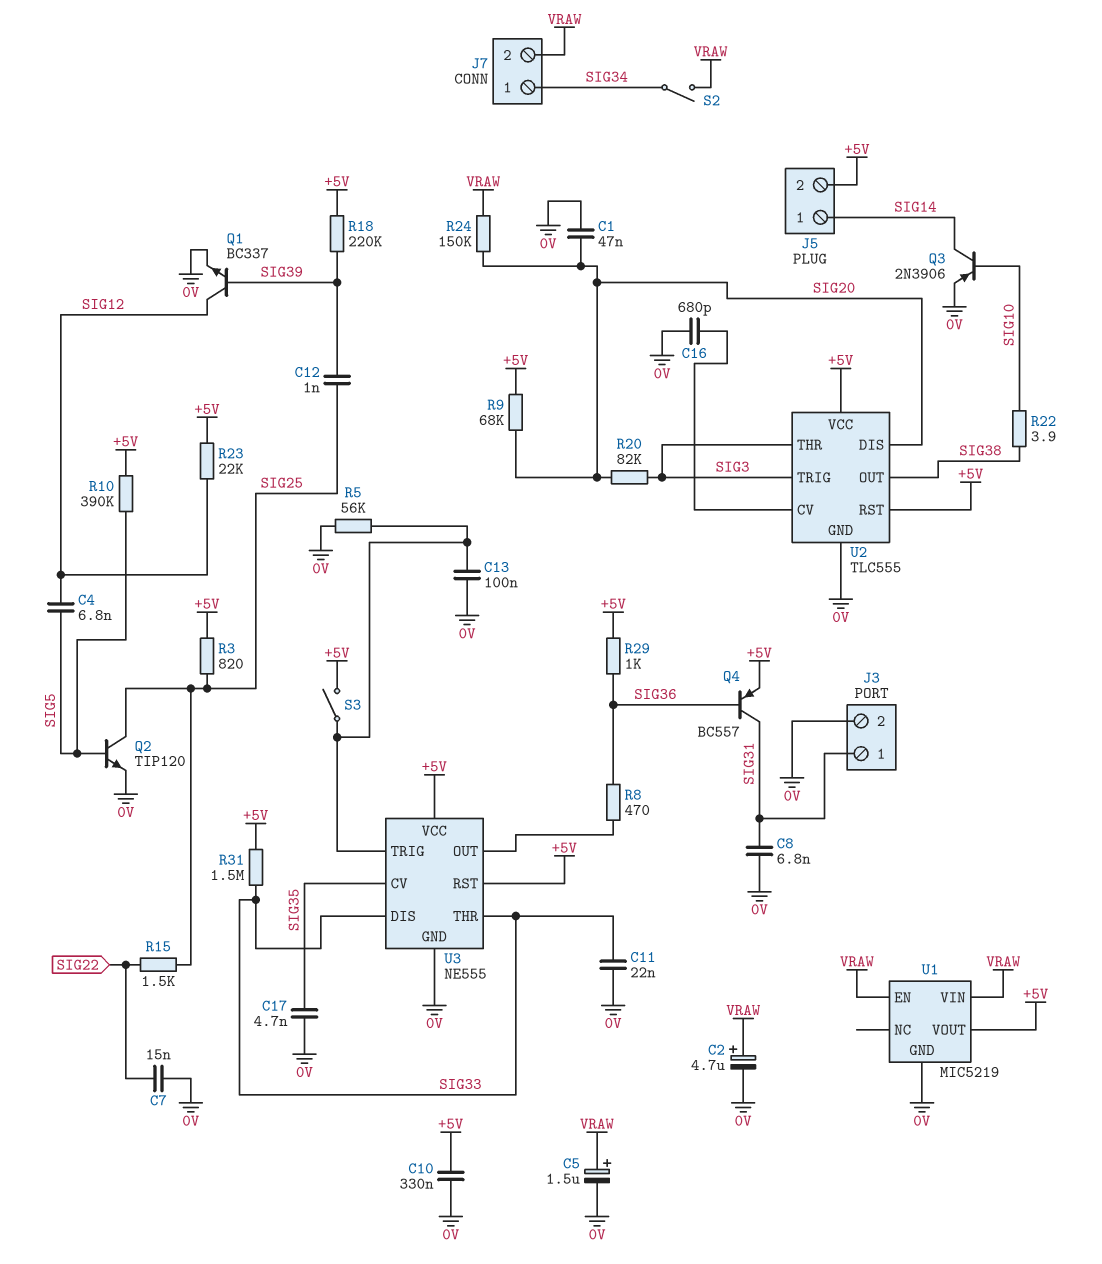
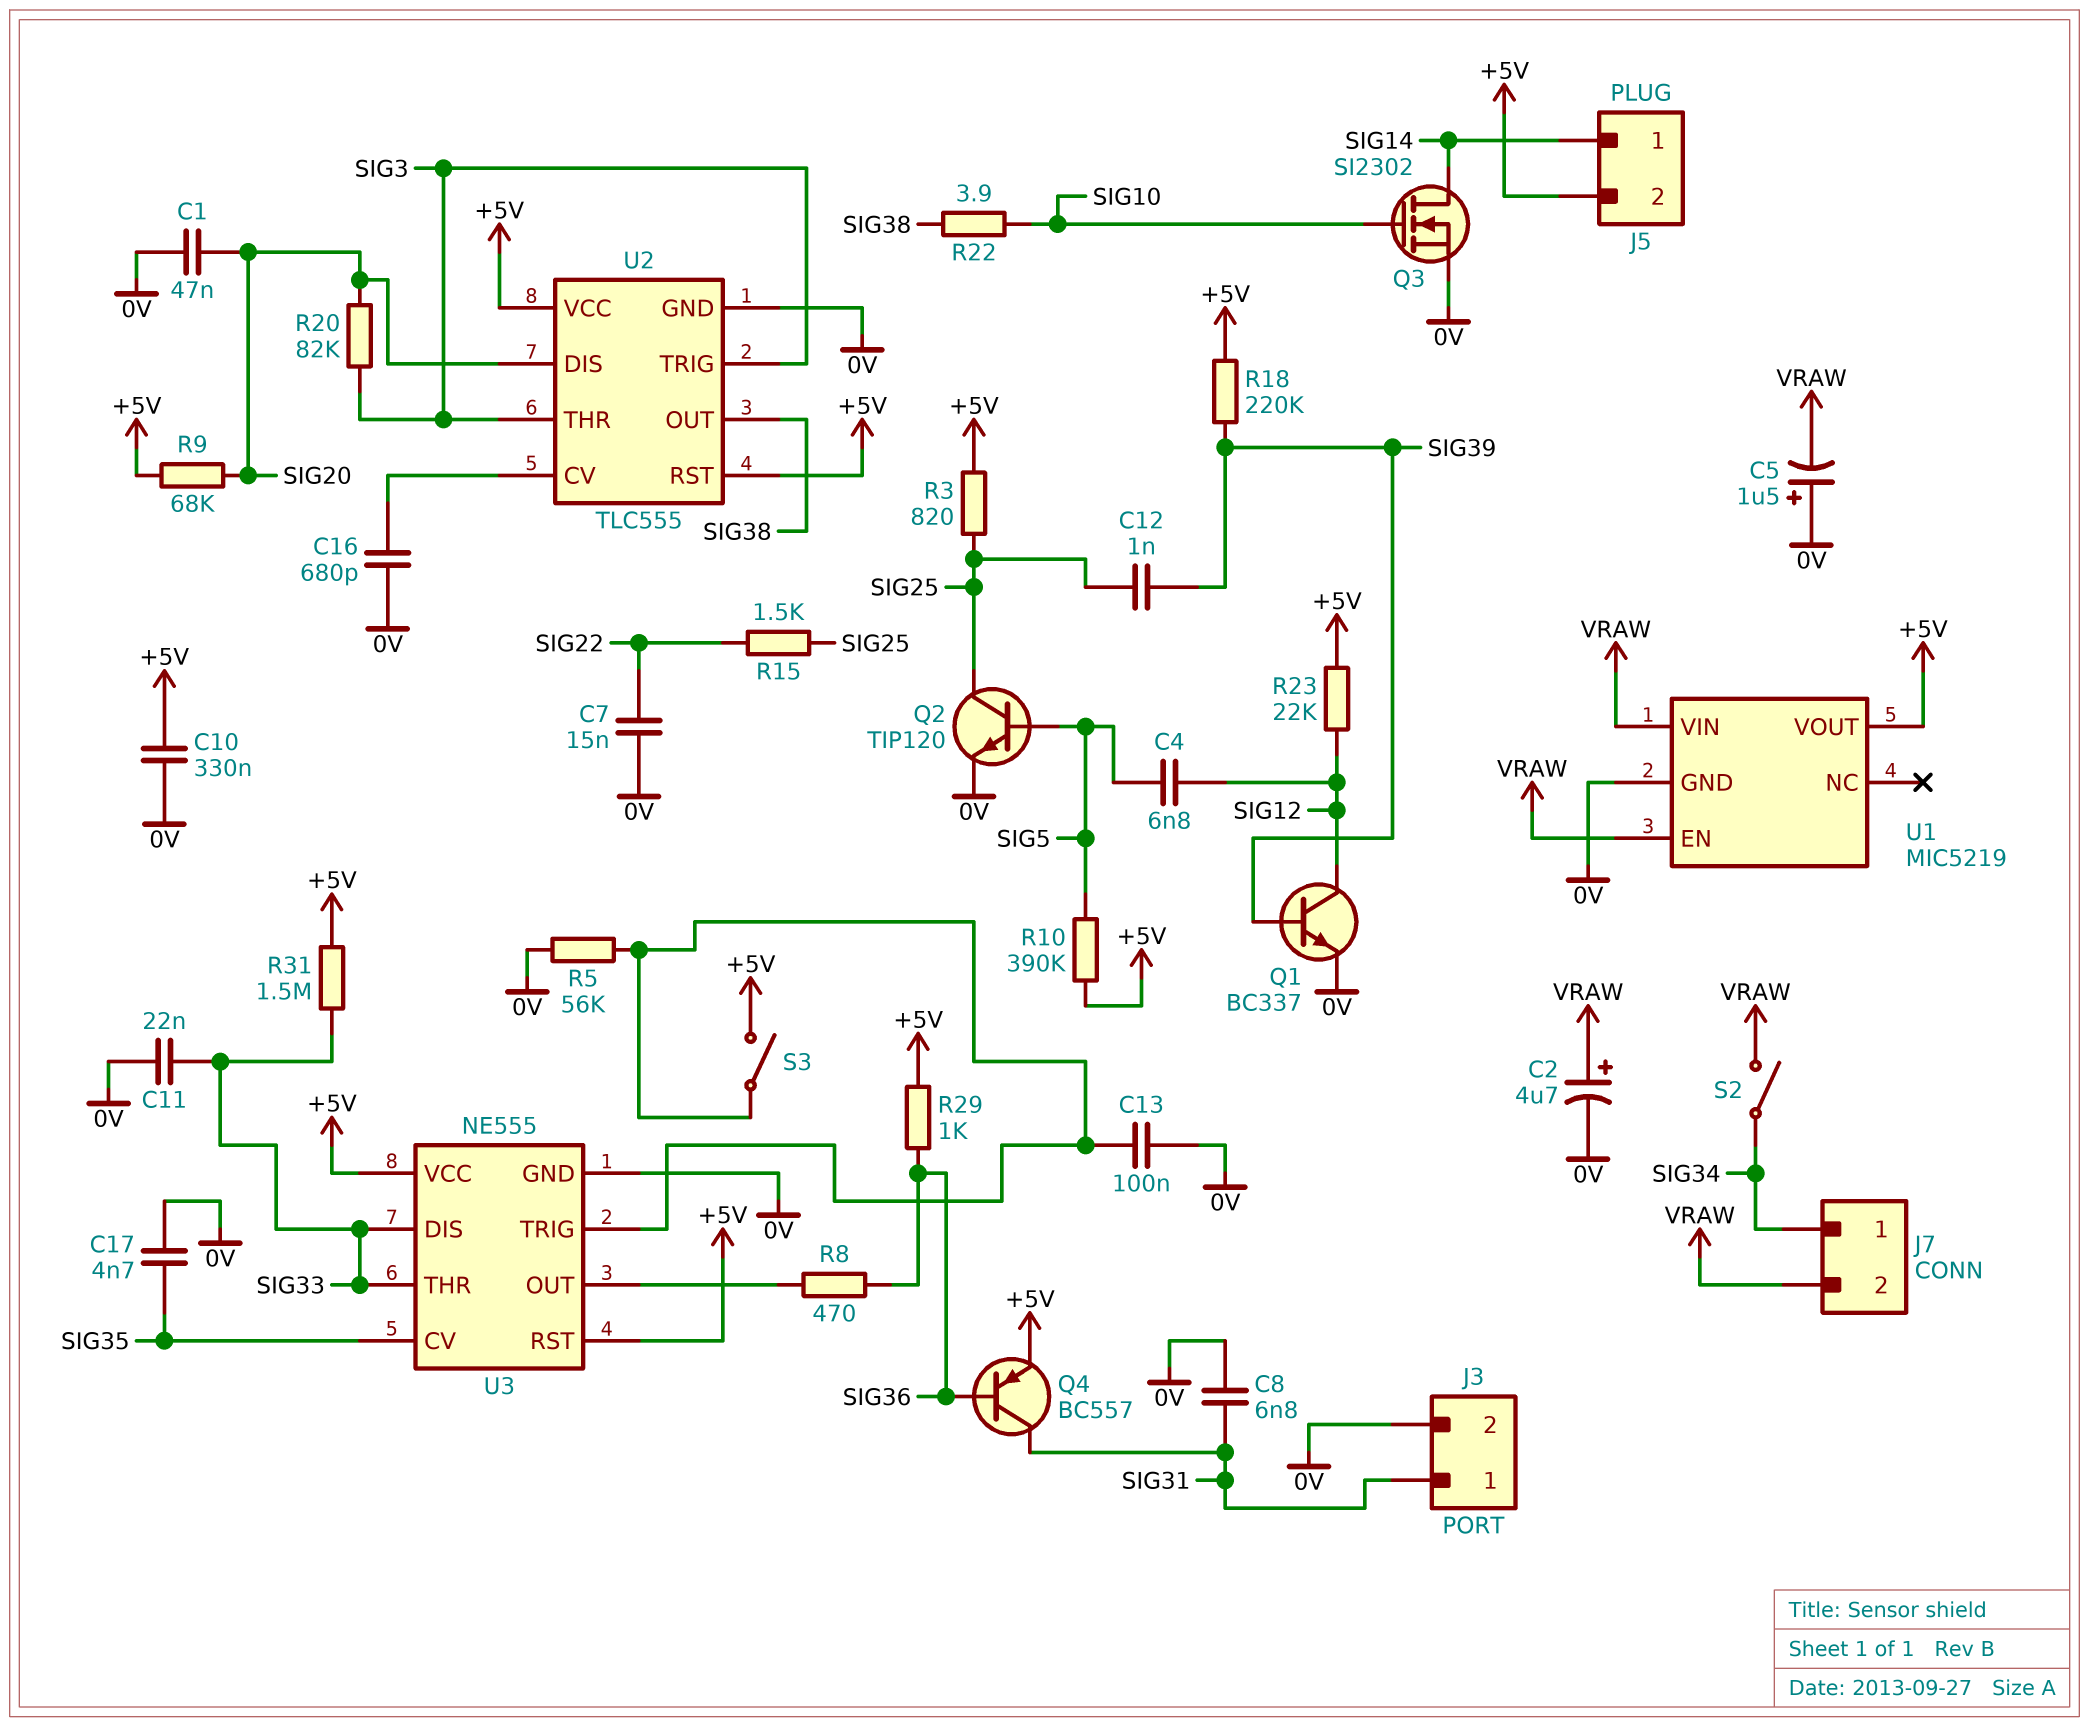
C5: 1.5uF (plus VRAW, minus 0V) -> 1.5uF (plus 0V, minus VRAW)
Q3: PNP 2N3906 (B SIG10, C SIG14, E 0V) -> NMOS SI2302 (G SIG10, D SIG14, S 0V)
R24: 150k (SIG20, VRAW) -> none

